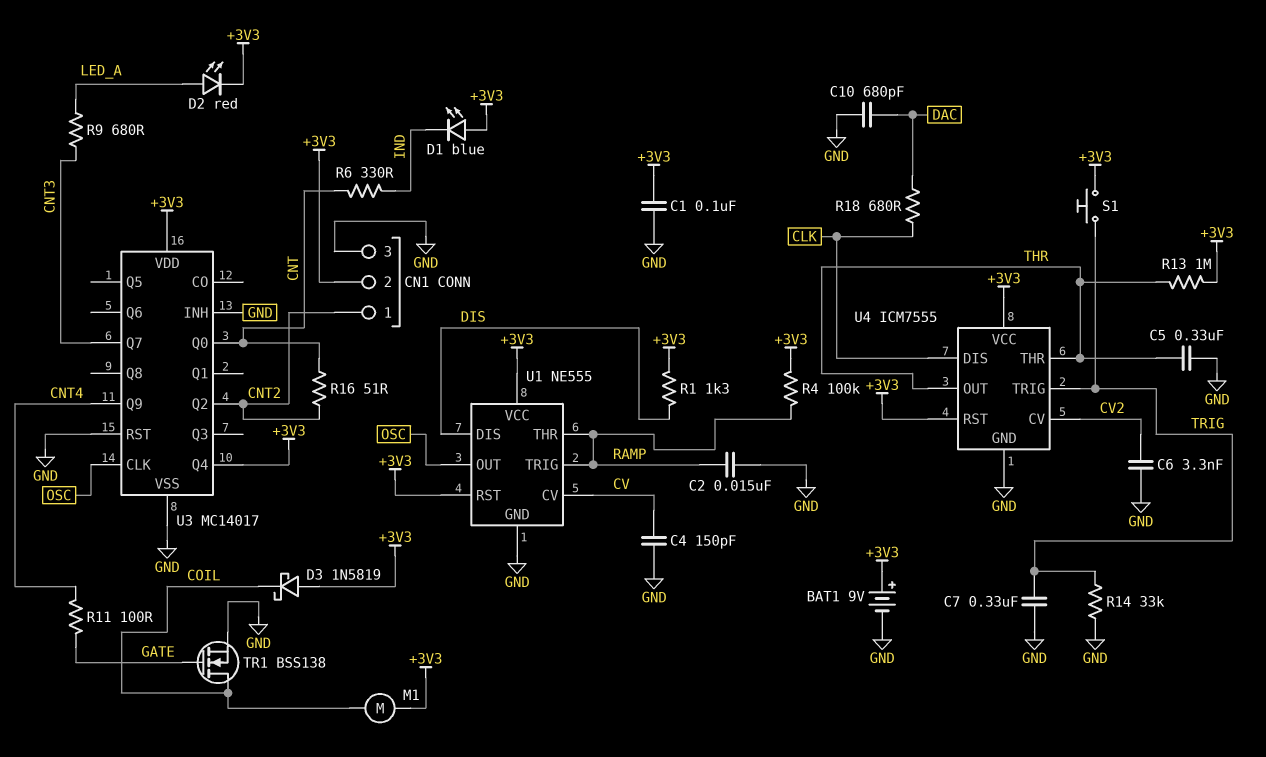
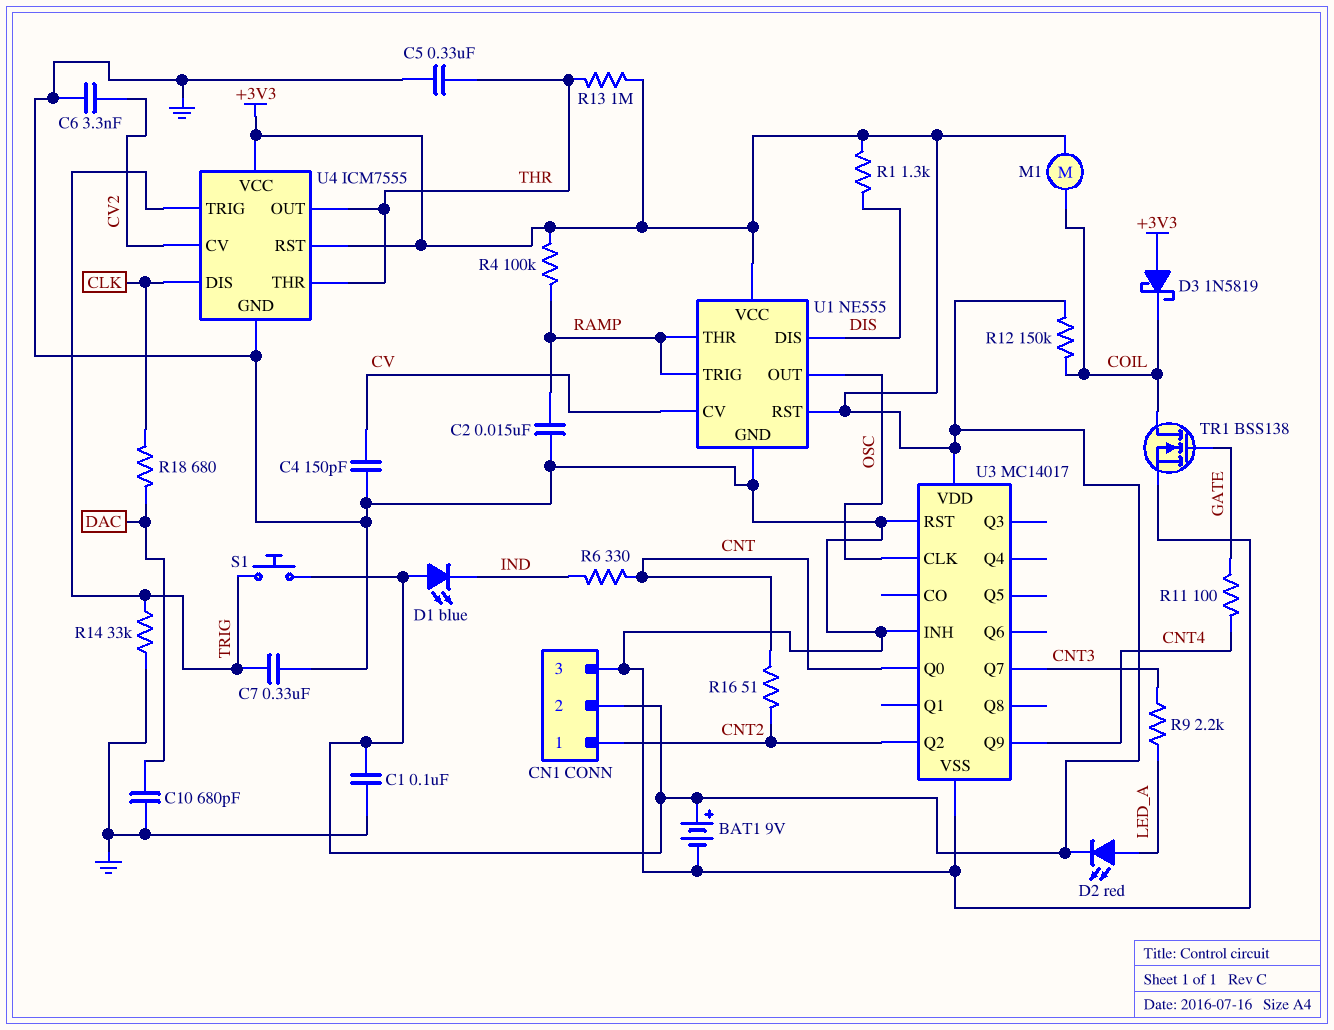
R9: 680 (CNT3, LED_A) -> 2.2k (CNT3, LED_A)
R12: none -> 150k (+3V3, COIL)
U3 pin Q4: +3V3 -> none

